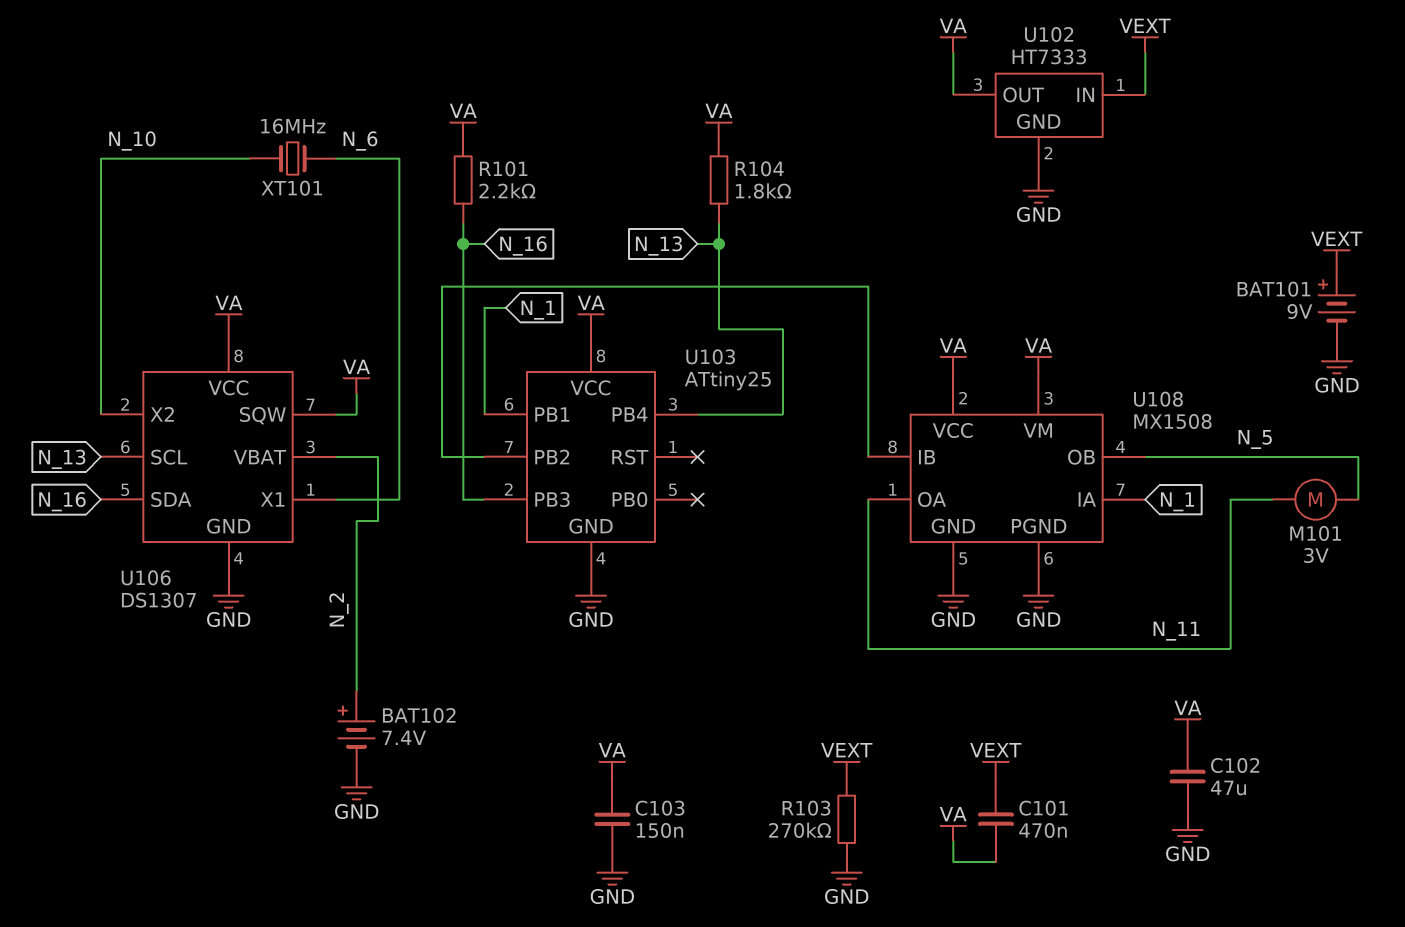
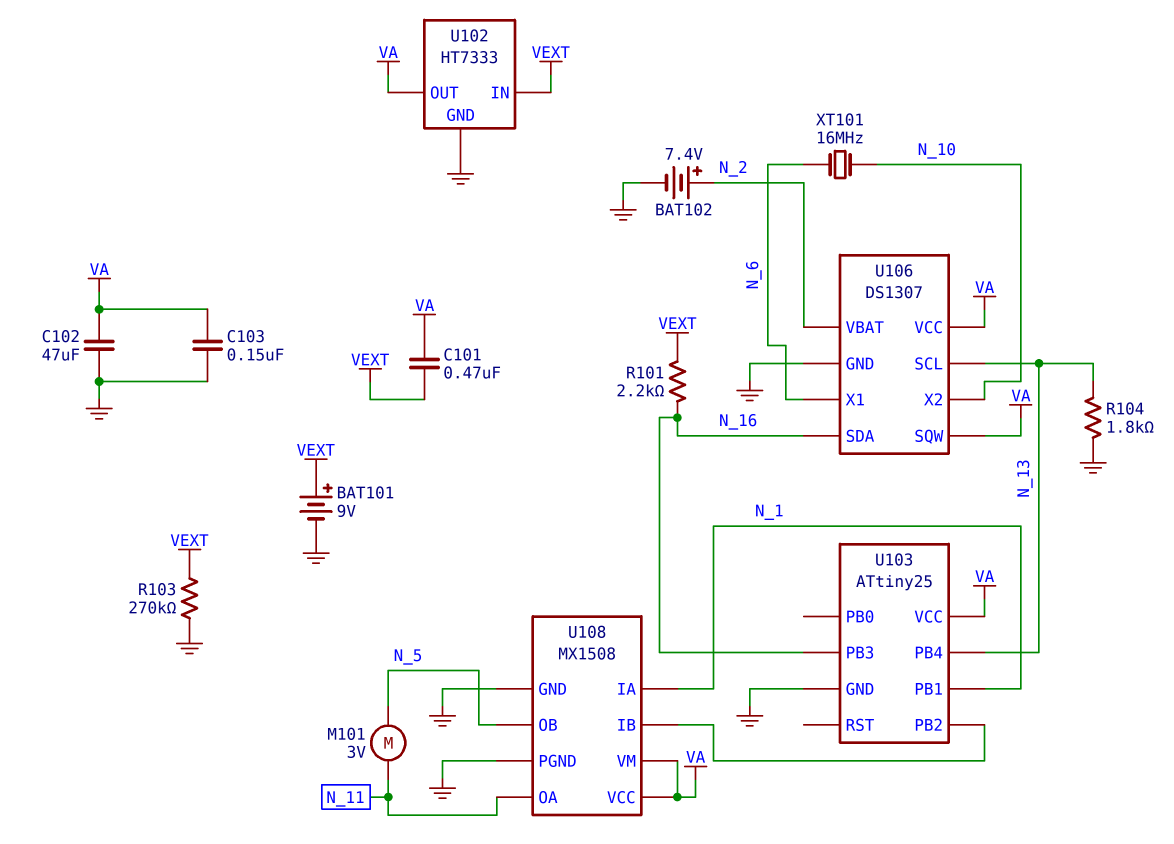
R101: 2.2k (N_16, VA) -> 2.2k (N_16, VEXT)
R104: 1.8k (N_13, VA) -> 1.8k (GND, N_13)

